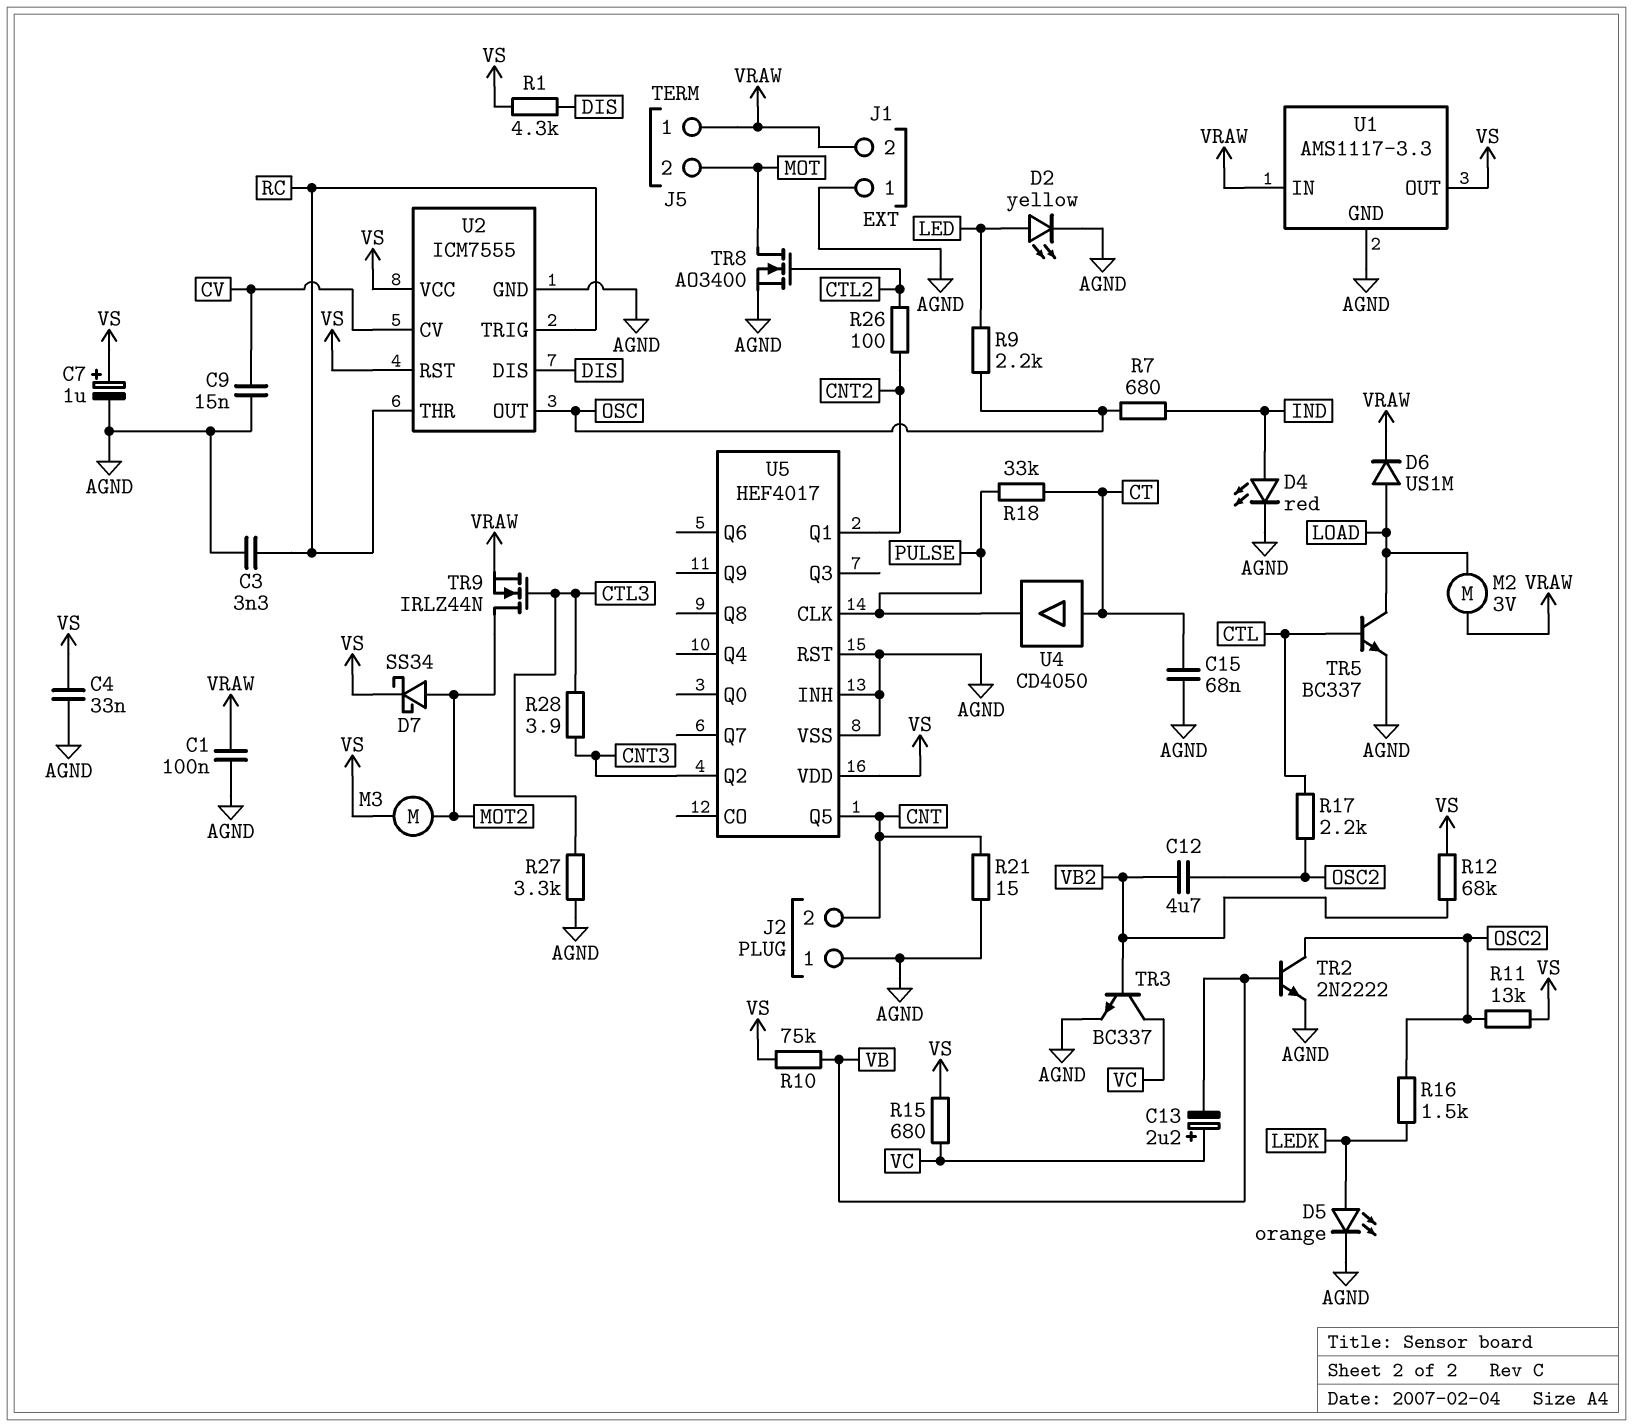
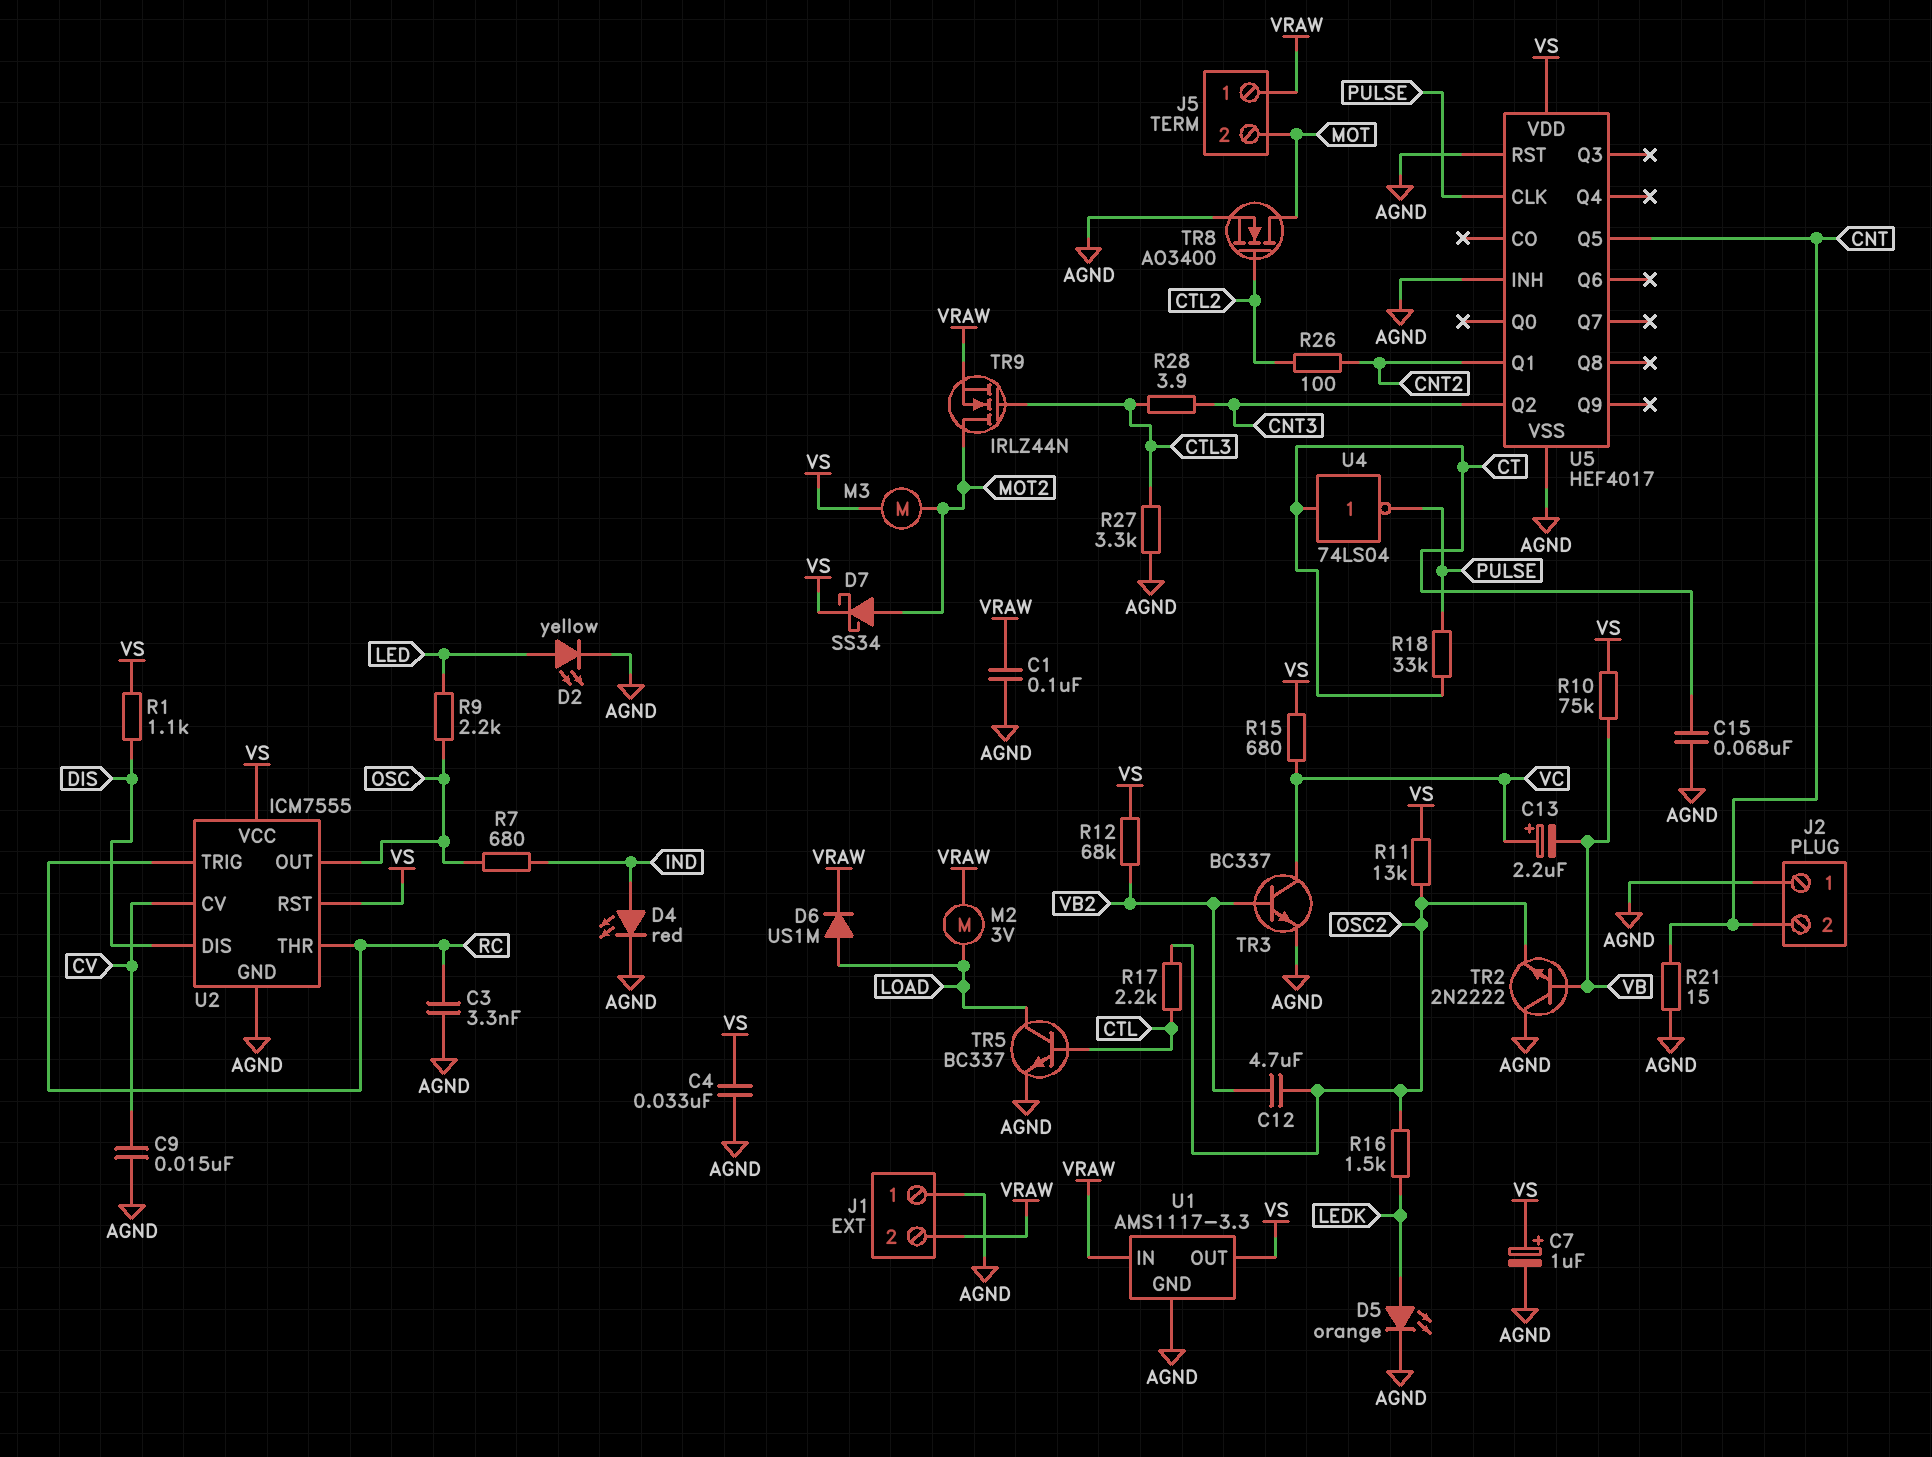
R1: 4.3k (DIS, VS) -> 1.1k (DIS, VS)
TR2: NPN 2N2222 (B VB, C OSC2, E AGND) -> NPN 2N2222 (B VB, C AGND, E OSC2)
U4: buffer CD4050 (in CT, out PULSE) -> NOT 74LS04 (in CT, out PULSE)

